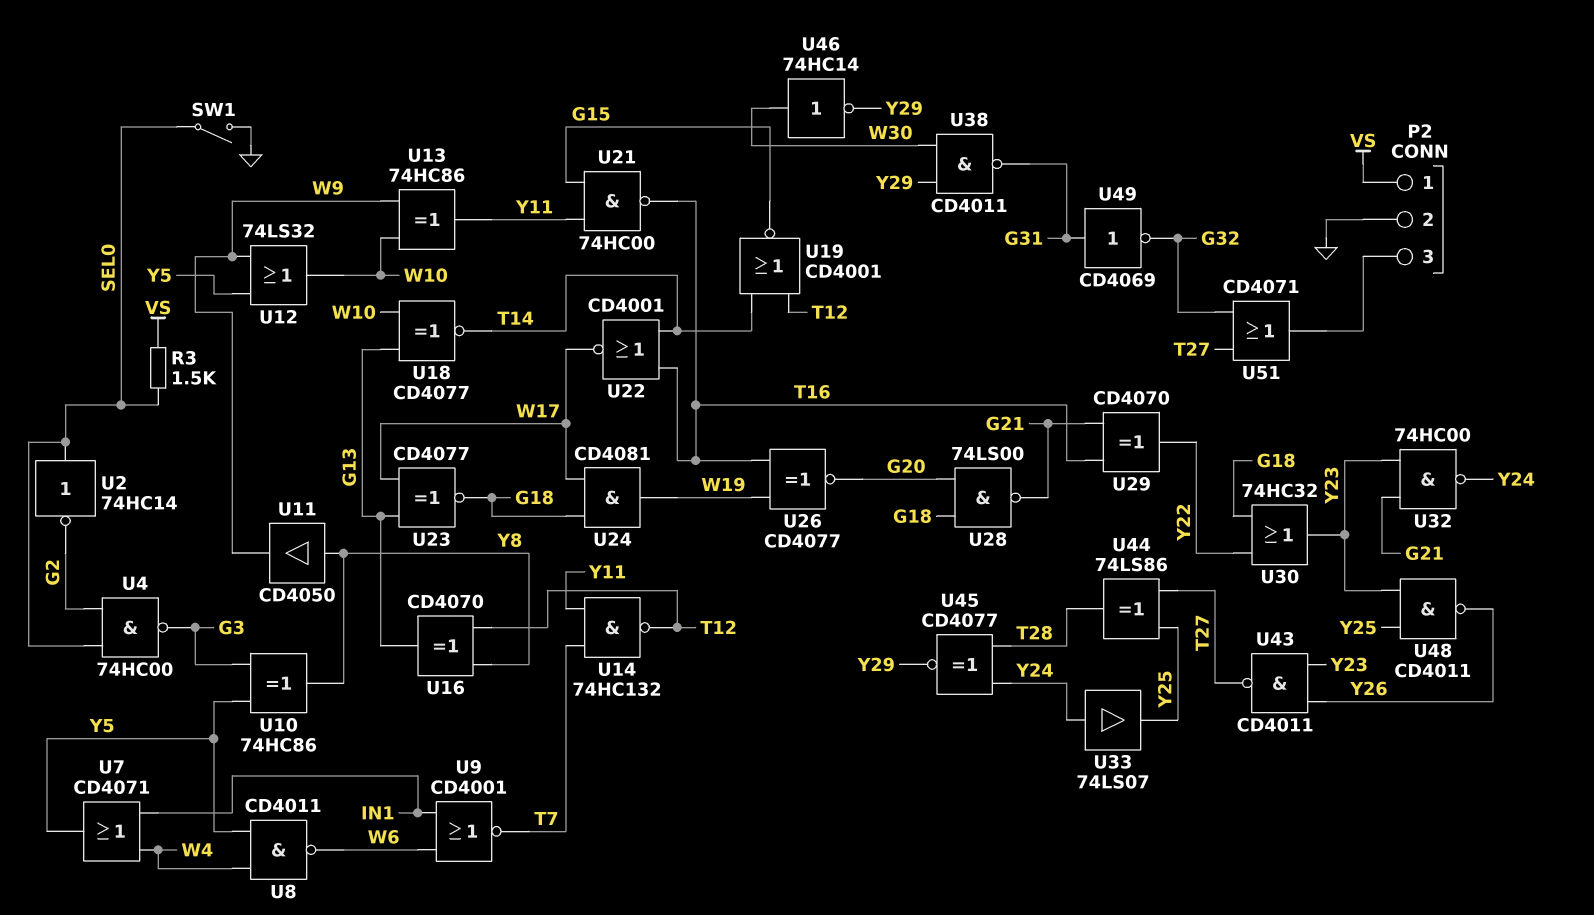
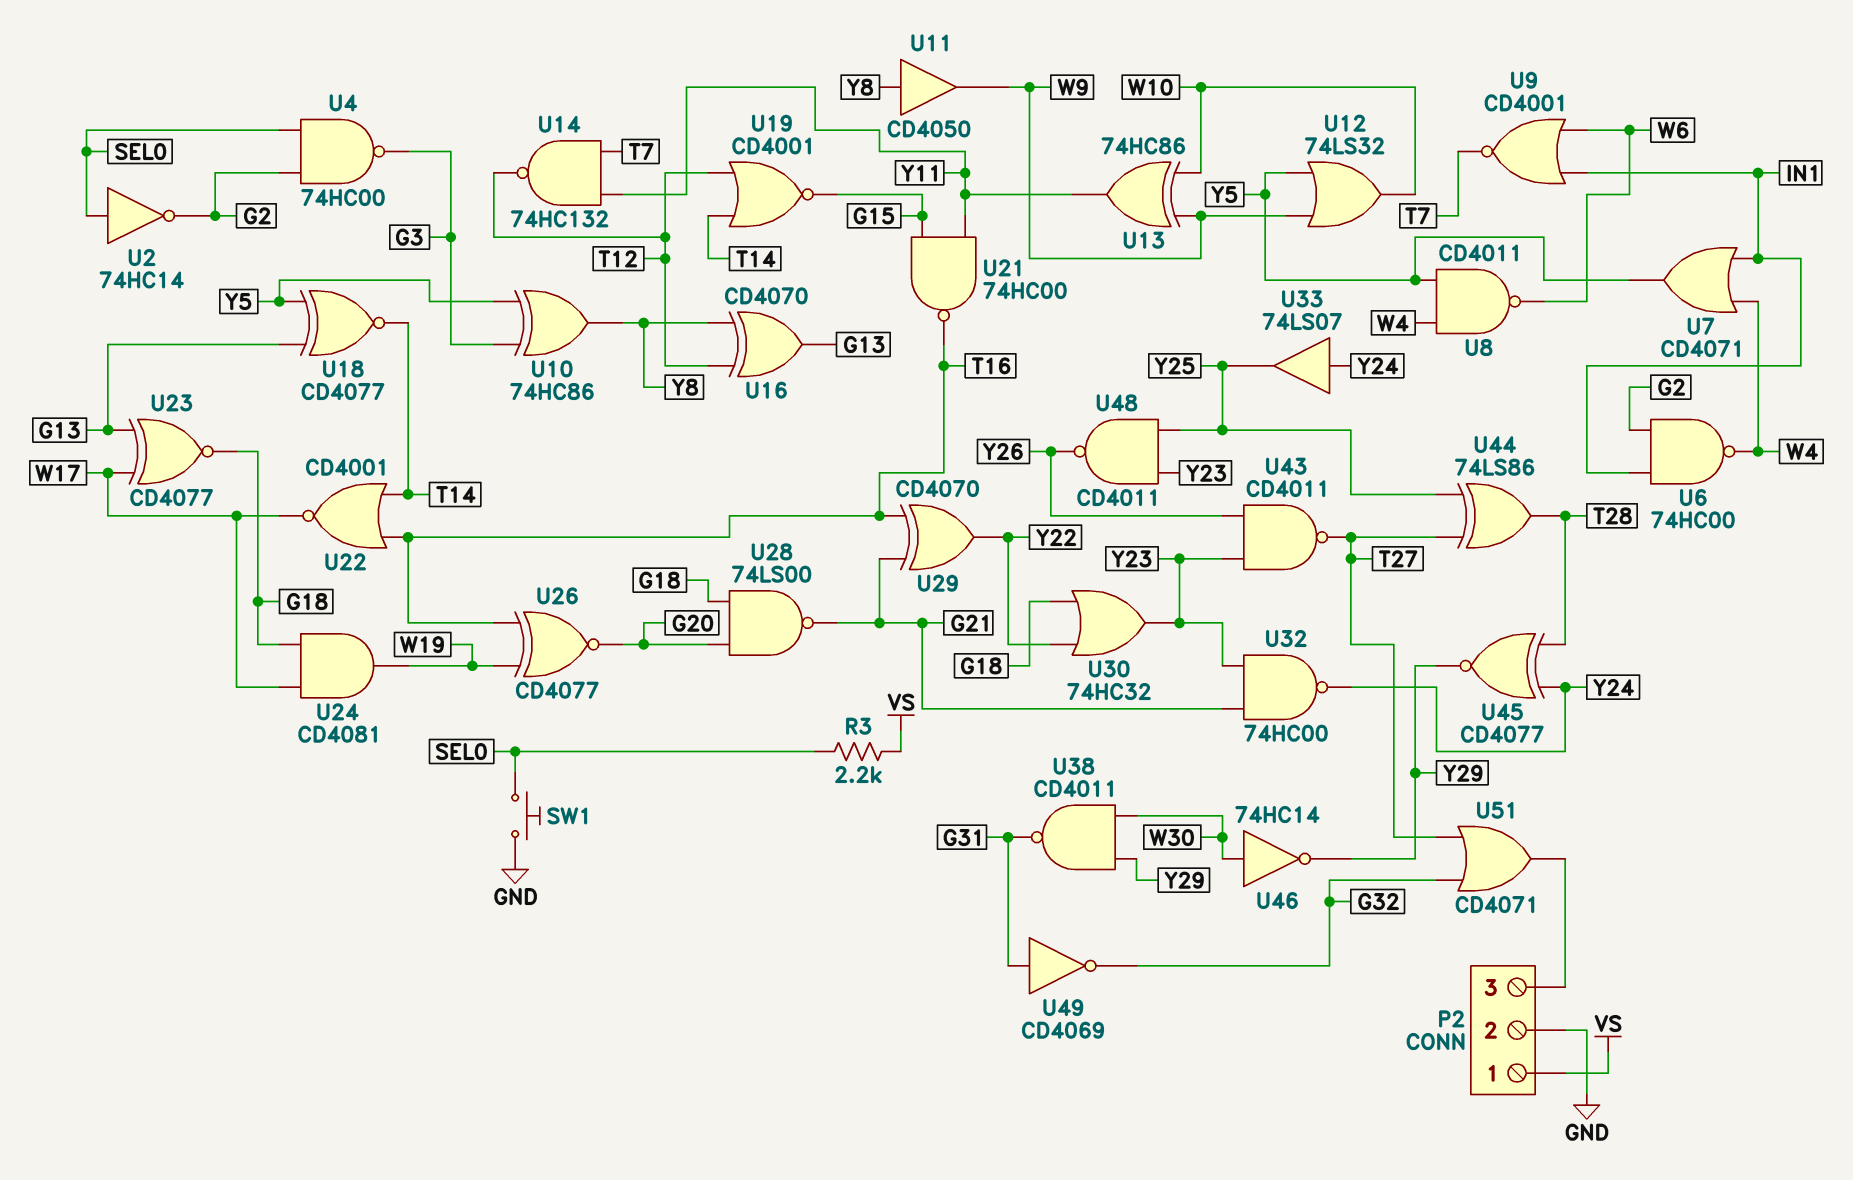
R3: 1.5k (SEL0, VS) -> 2.2k (SEL0, VS)
SW1: switch (GND, SEL0) -> button (GND, SEL0)
U6: none -> NAND 74HC00 (in G2, in IN1, out W4)
U18: XNOR CD4077 (in G13, in W10, out T14) -> XNOR CD4077 (in G13, in Y5, out T14)

